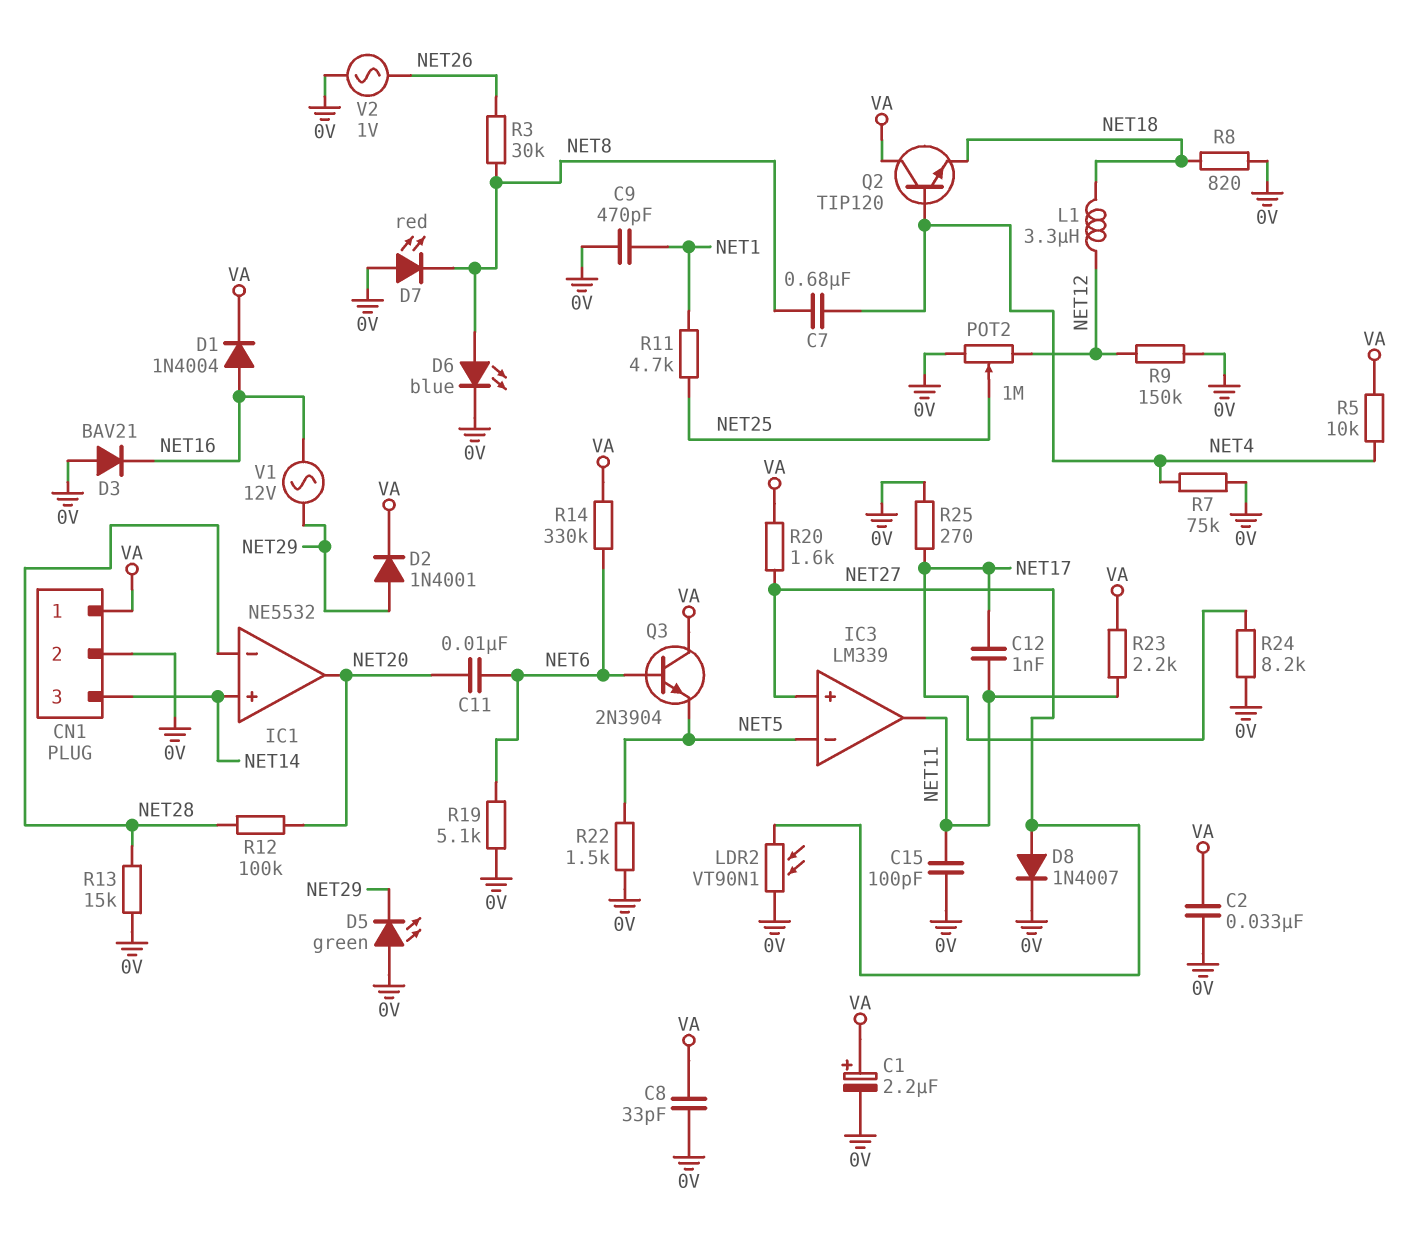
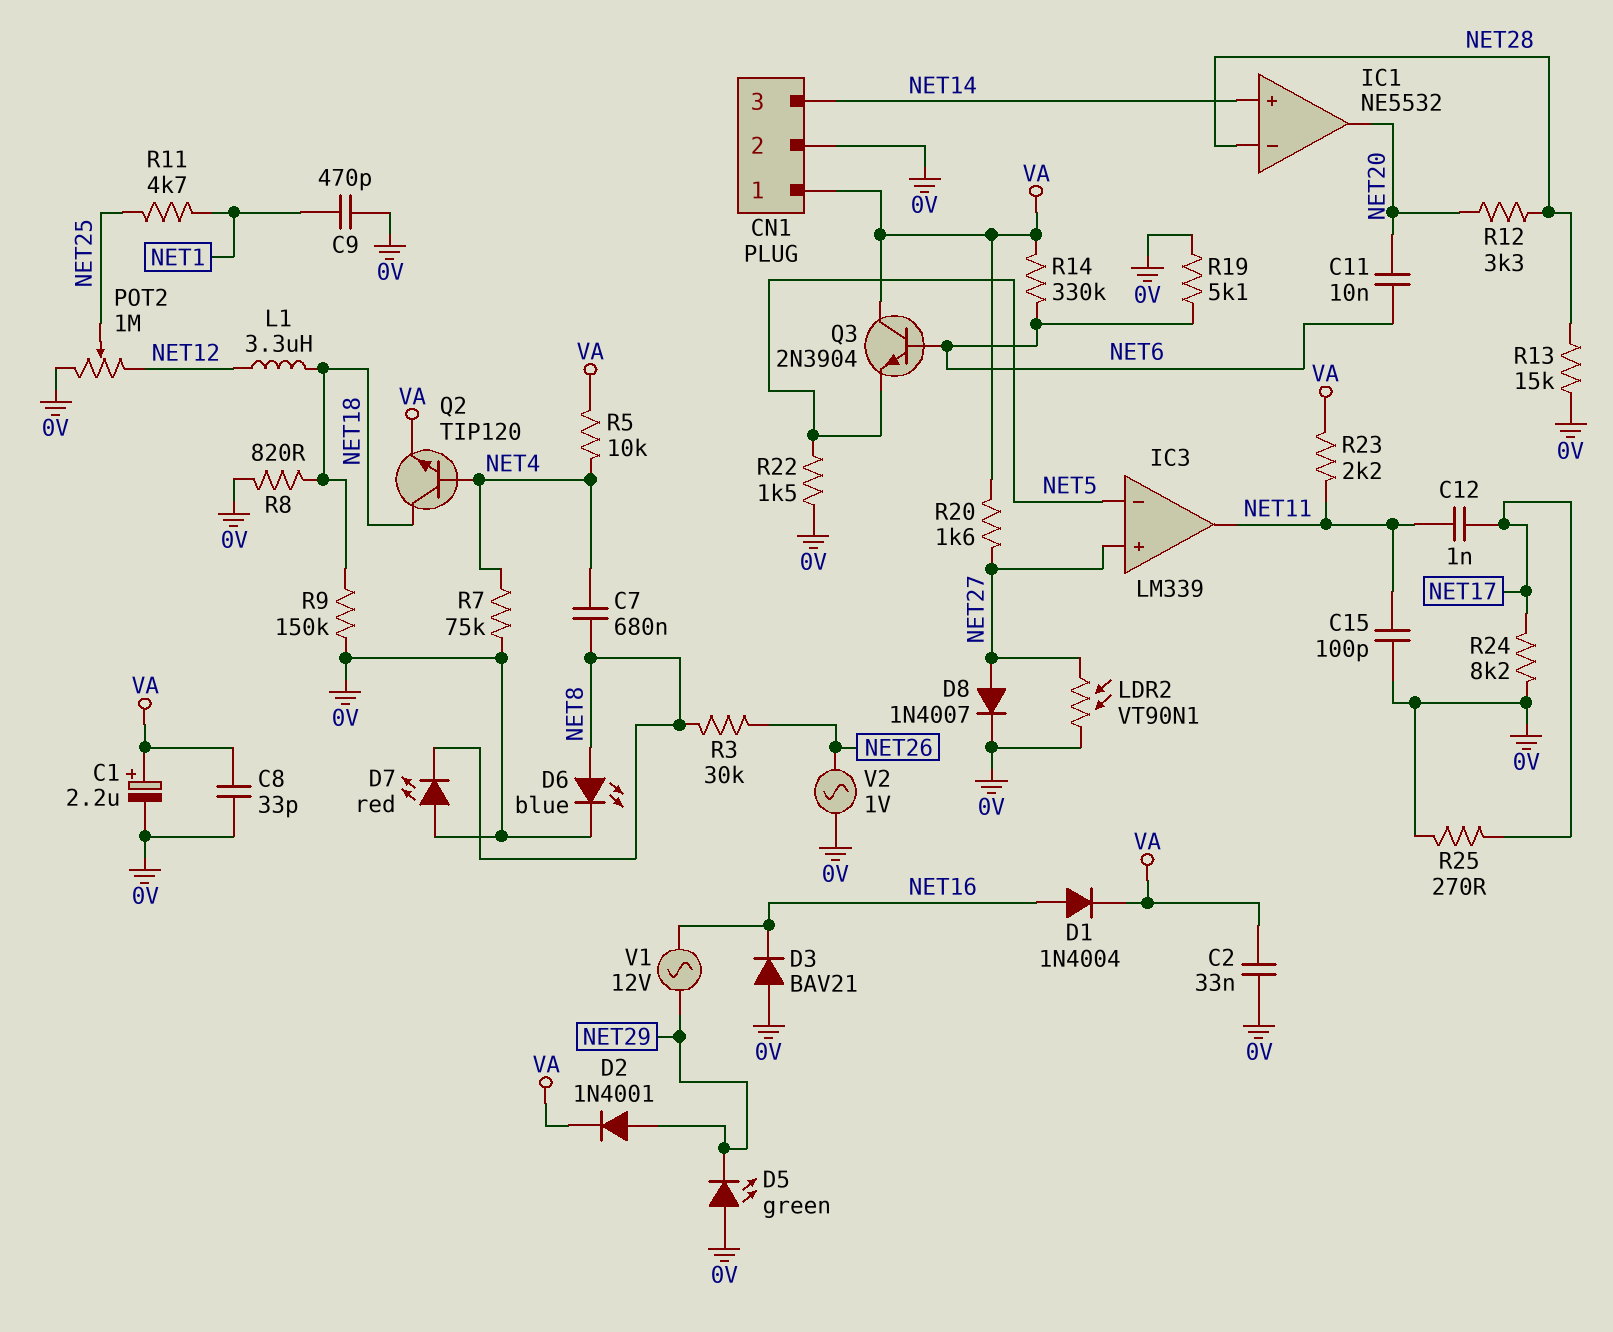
Q2: NPN TIP120 (B NET4, C VA, E NET18) -> NPN TIP120 (B NET4, C NET18, E VA)
R9: 150k (0V, NET12) -> 150k (0V, NET18)
R12: 100k (NET20, NET28) -> 3.3k (NET20, NET28)

